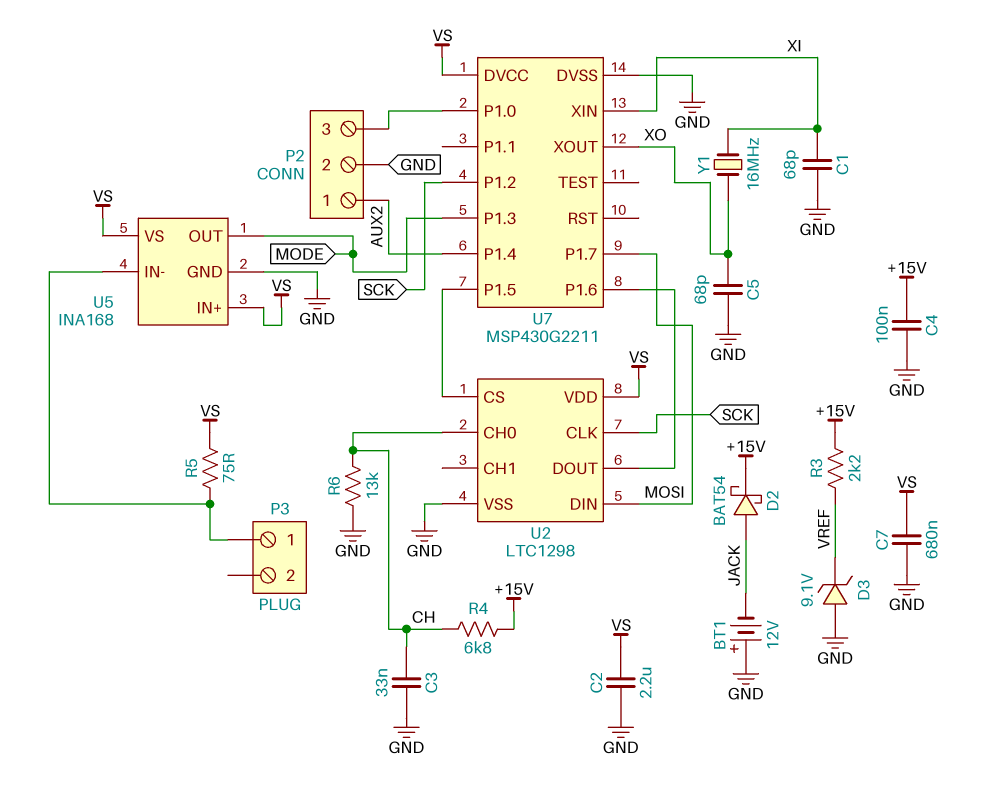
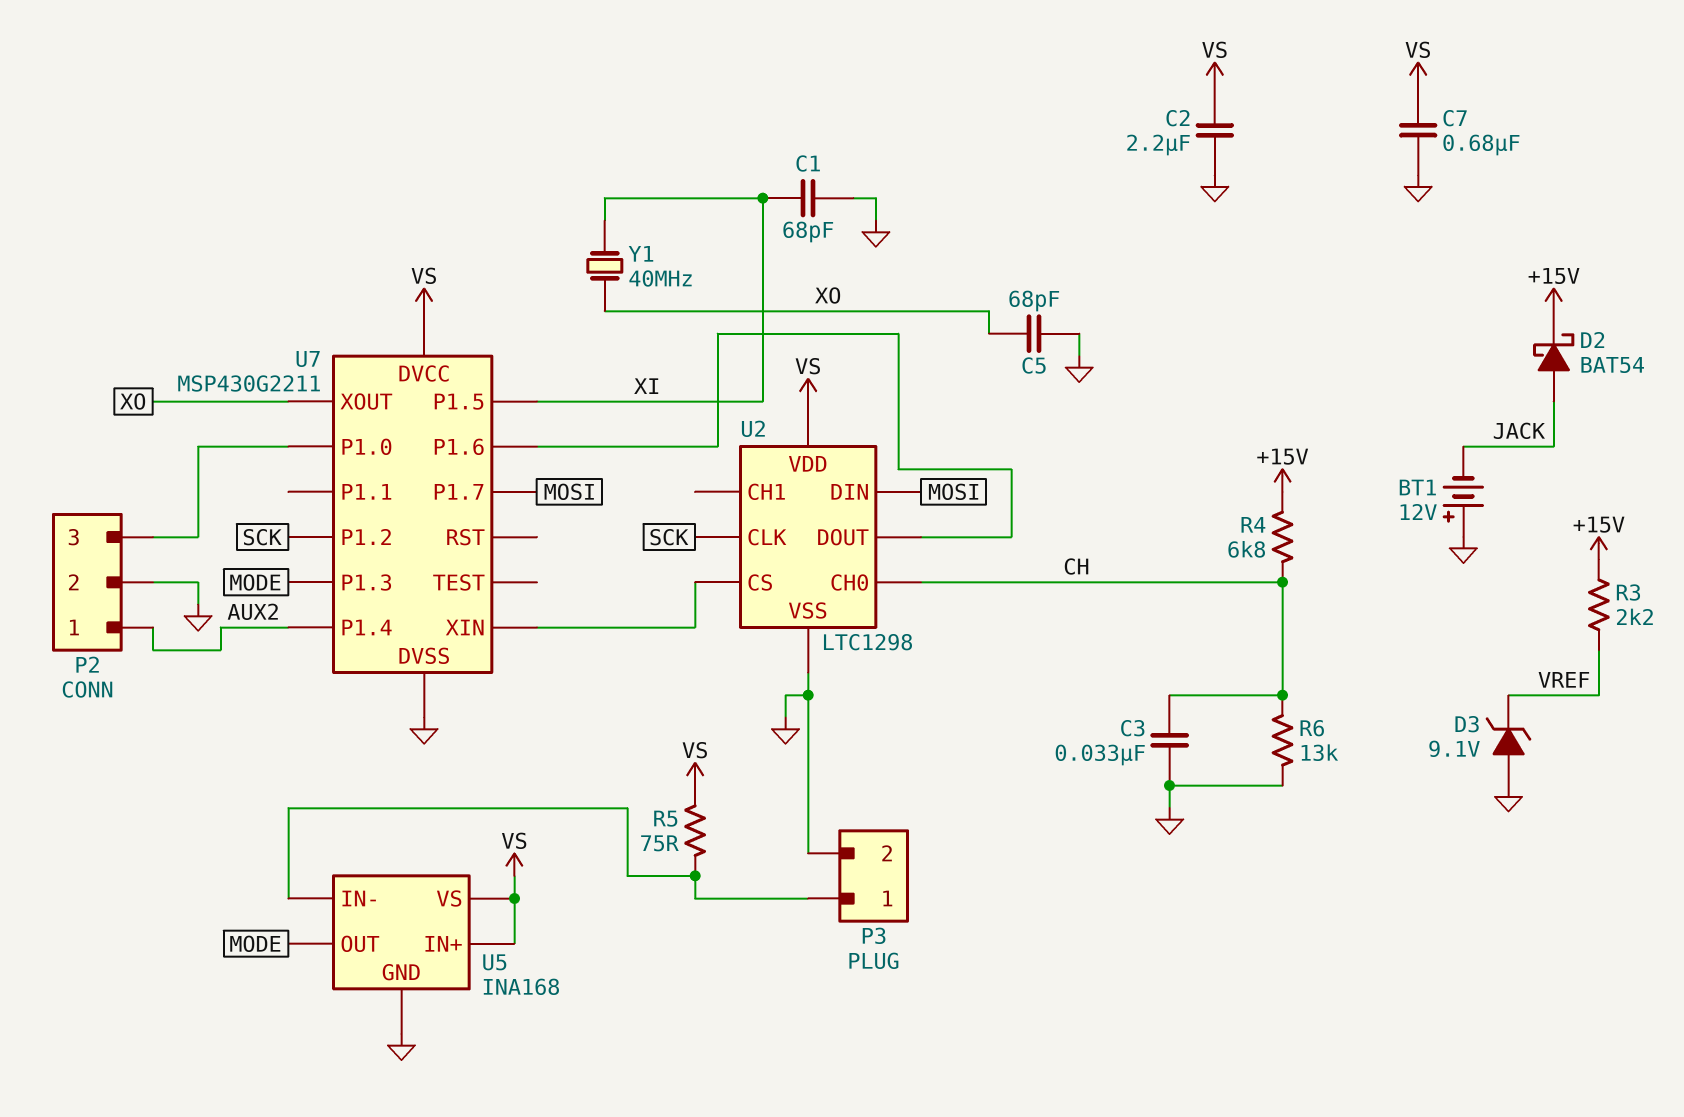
C4: 100nF (+15V, GND) -> none
P3 pin 2: none -> GND
U7 pin P1.5: U2/CS -> XI
U7 pin XIN: XI -> U2/CS
Y1: 16MHz (XI, XO) -> 40MHz (XI, XO)

